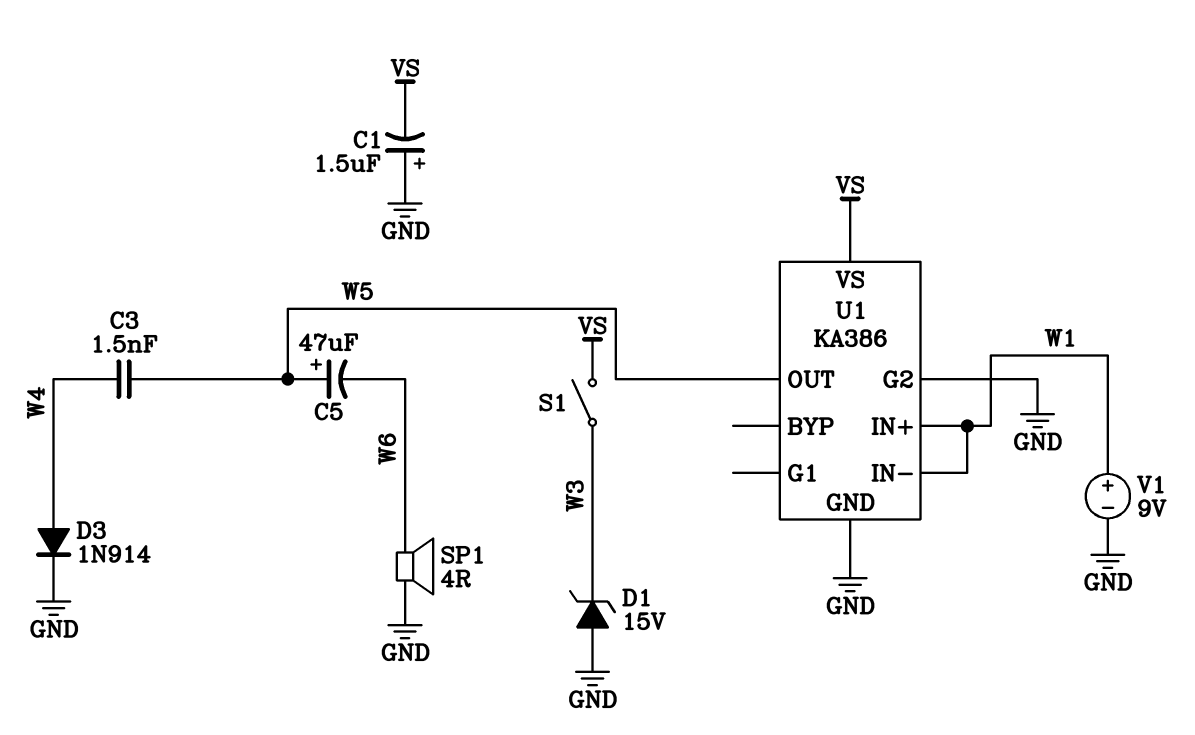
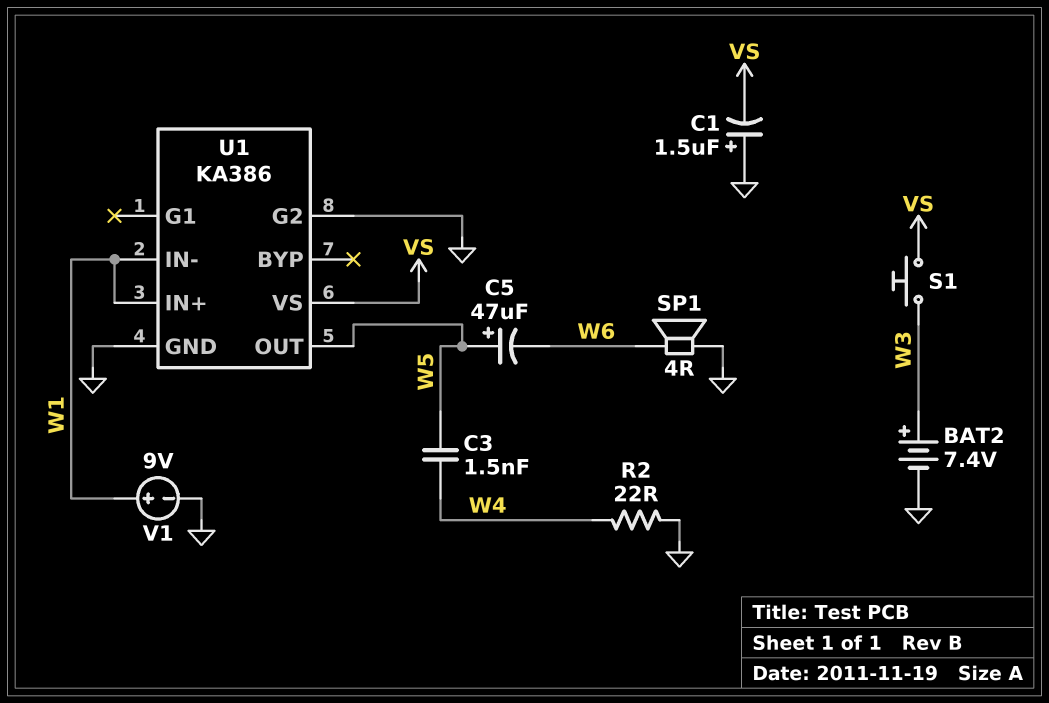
BAT2: none -> 7.4V (plus W3, minus GND)
D1: zener 15V (A GND, K W3) -> none
D3: diode 1N914 (A W4, K GND) -> none
R2: none -> 22 (GND, W4)
S1: switch (VS, W3) -> button (VS, W3)

